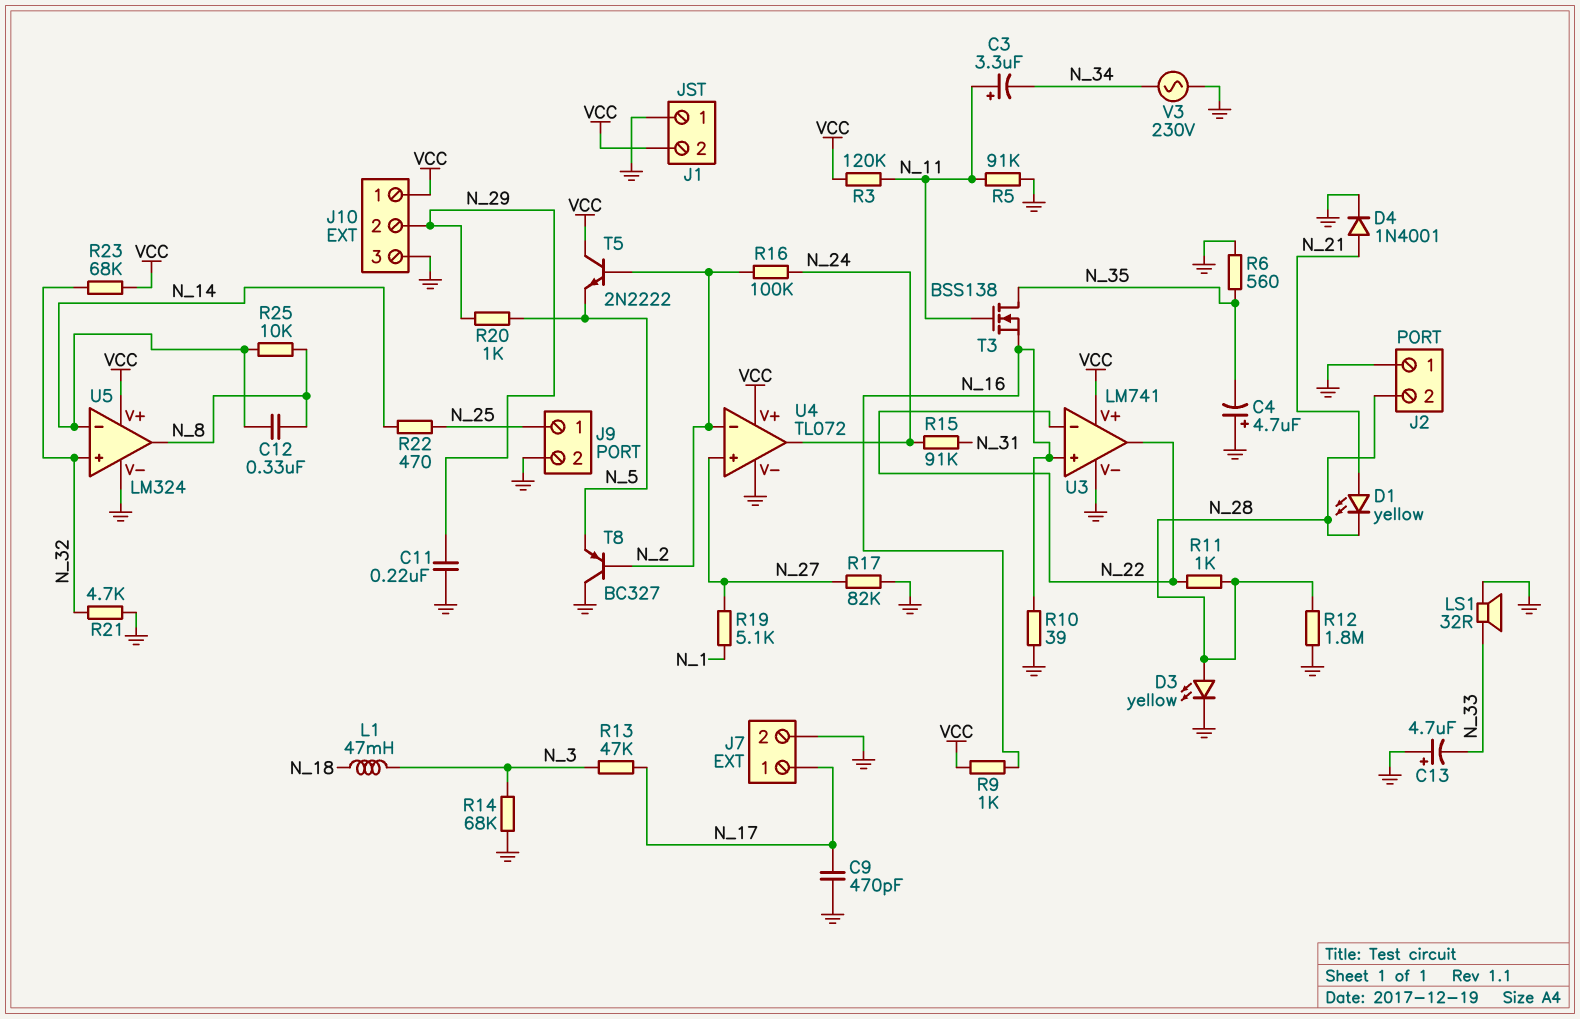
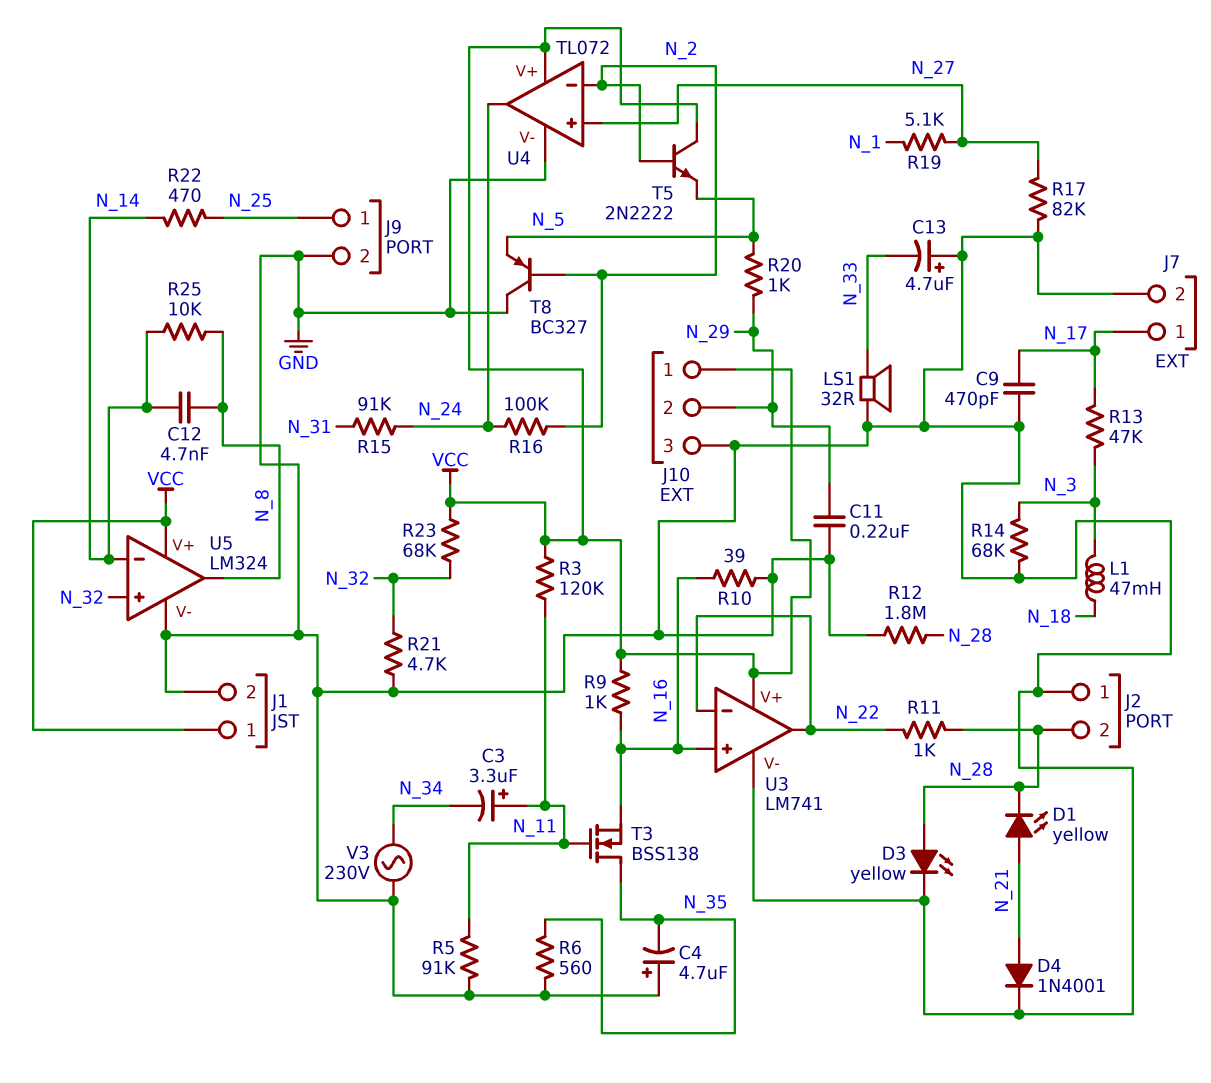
C12: 330nF (N_8, N_14) -> 4.7nF (N_8, N_14)
J1 pin 1: GND -> VCC
J1 pin 2: VCC -> GND

